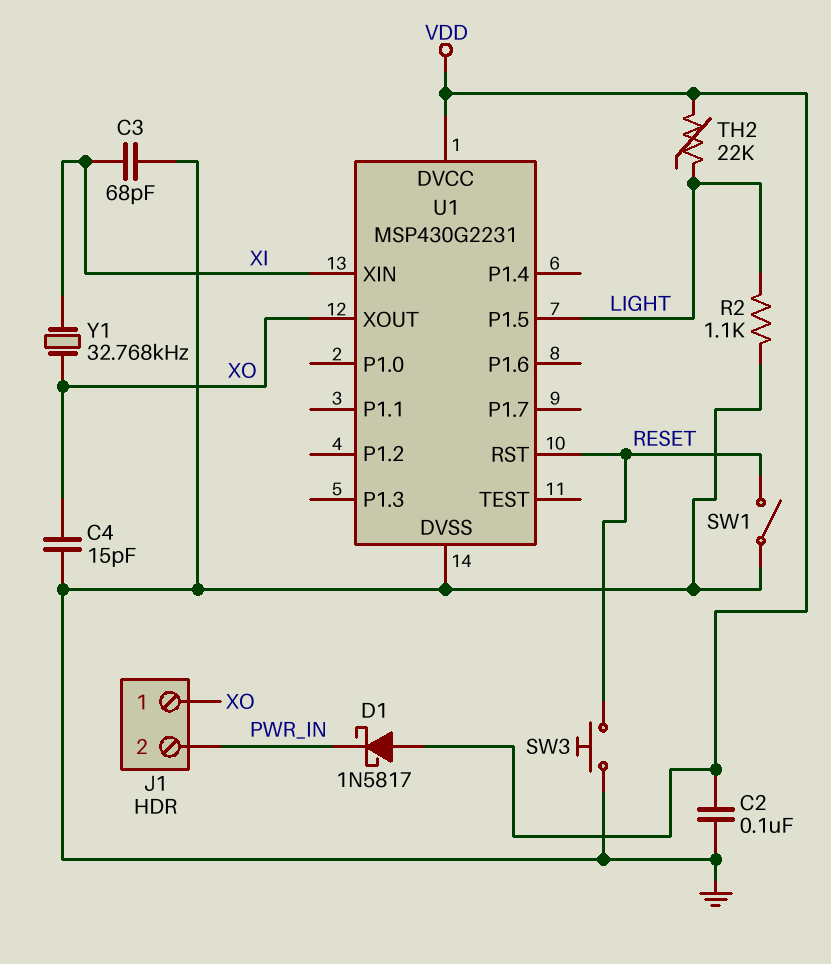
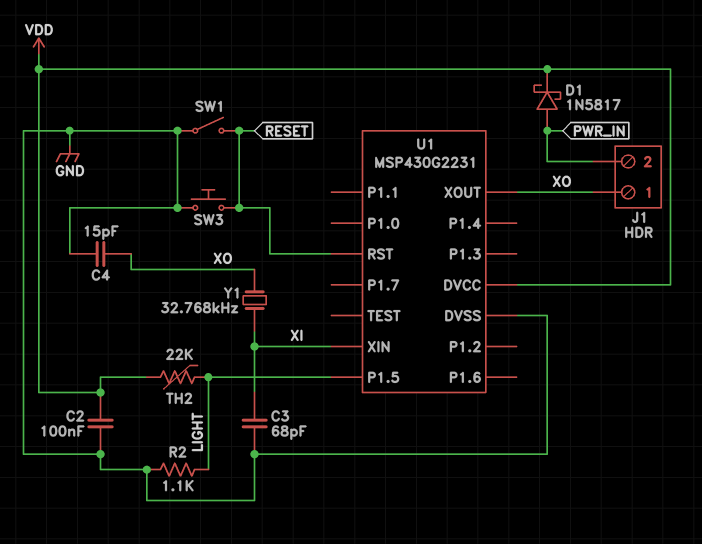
D1: schottky 1N5817 (A VDD, K PWR_IN) -> schottky 1N5817 (A PWR_IN, K VDD)

